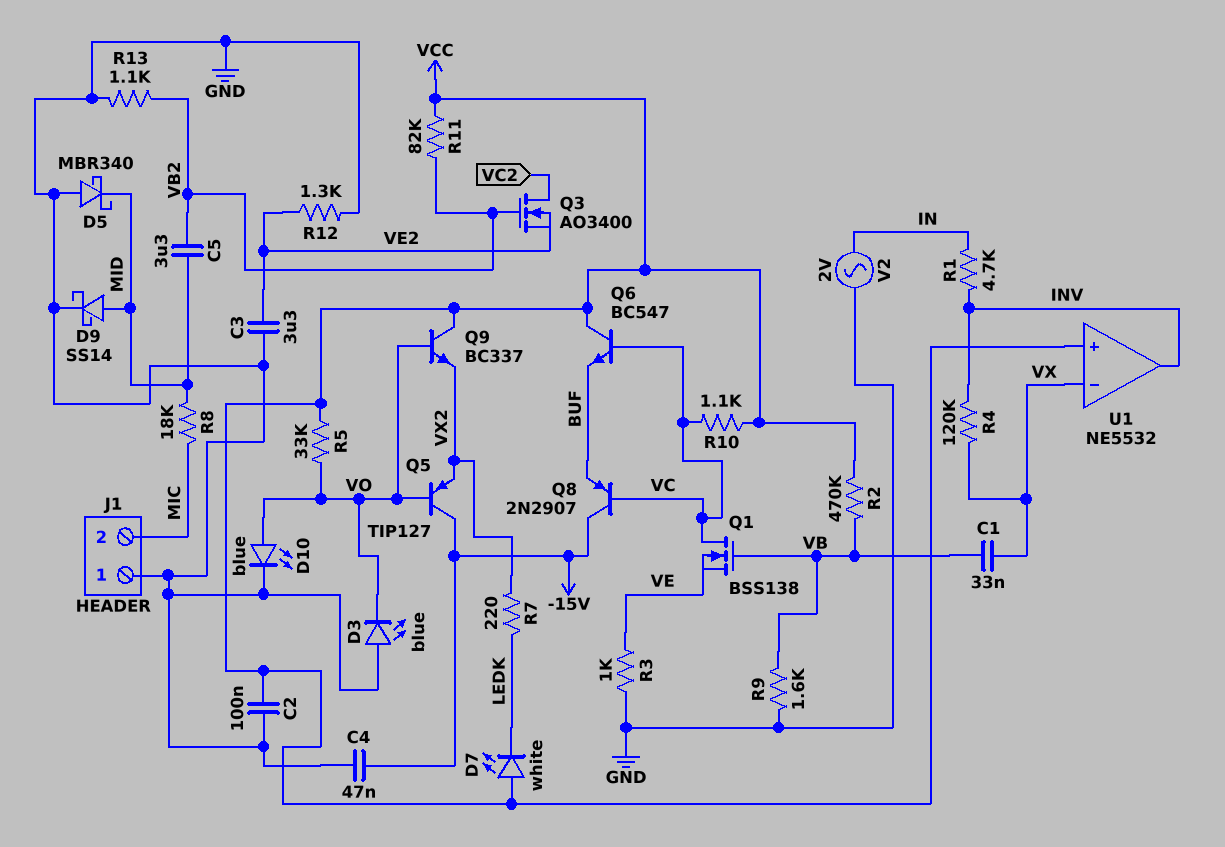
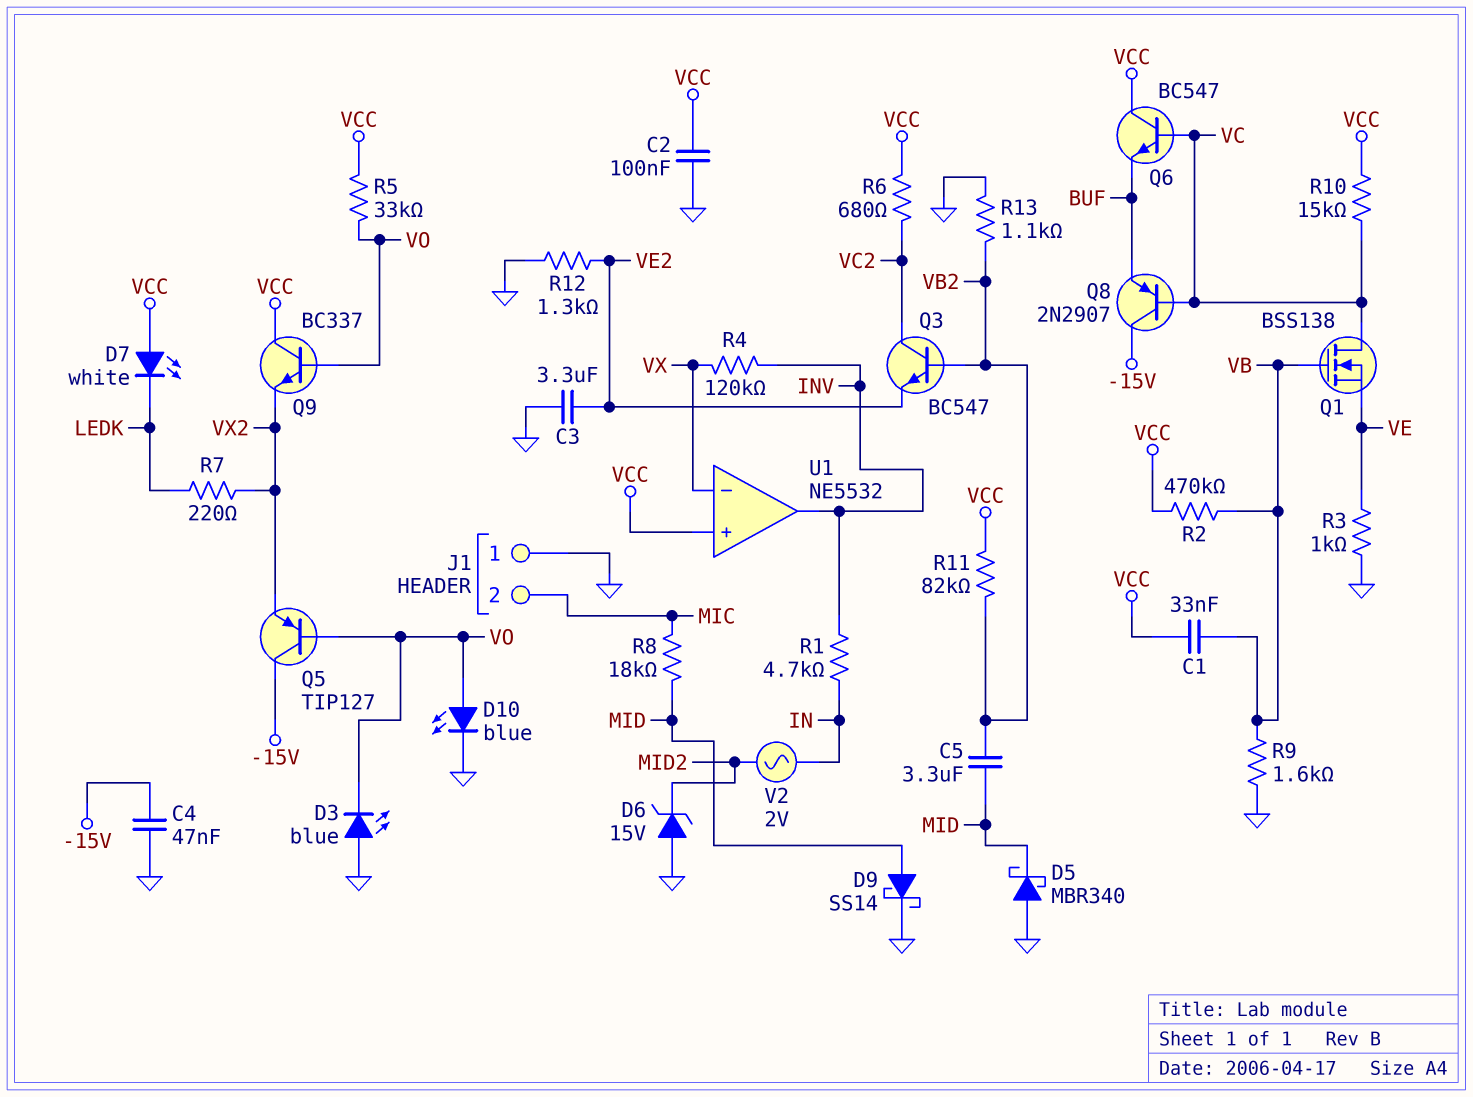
C1: 33nF (VB, VX) -> 33nF (VB, VCC)
D6: none -> zener 15V (A GND, K MID2)
Q3: NMOS AO3400 (G VB2, D VC2, S VE2) -> NPN BC547 (B VB2, C VC2, E VE2)
R6: none -> 680 (VC2, VCC)
R10: 1.1k (VC, VCC) -> 15k (VC, VCC)
V2: AC 2V (GND, IN) -> AC 2V (IN, MID2)

